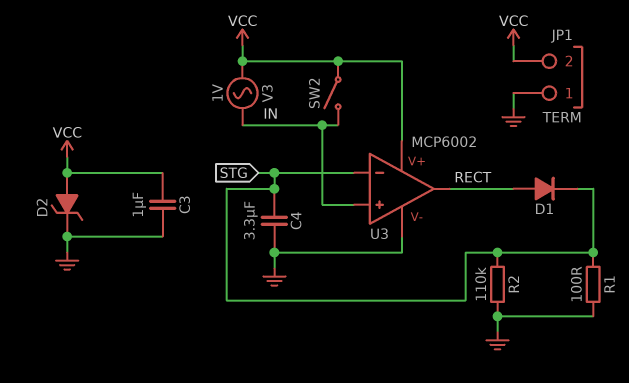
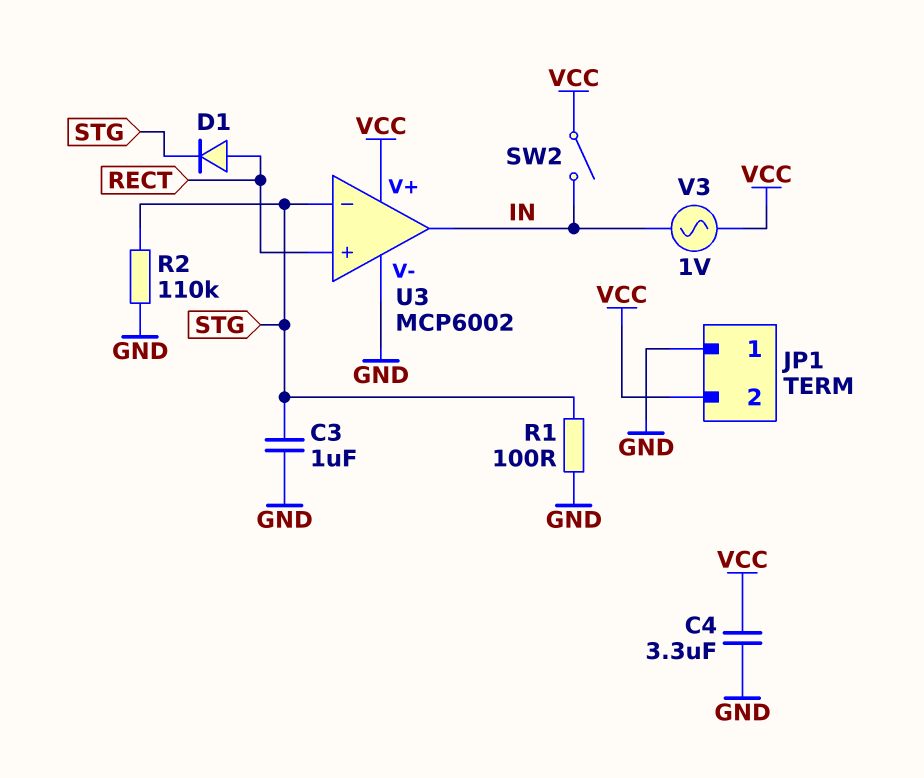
C3: 1uF (GND, VCC) -> 1uF (GND, STG)
C4: 3.3uF (GND, STG) -> 3.3uF (GND, VCC)
D2: zener (A VCC, K GND) -> none
U3 pin in+: IN -> RECT
U3 pin out: RECT -> IN

